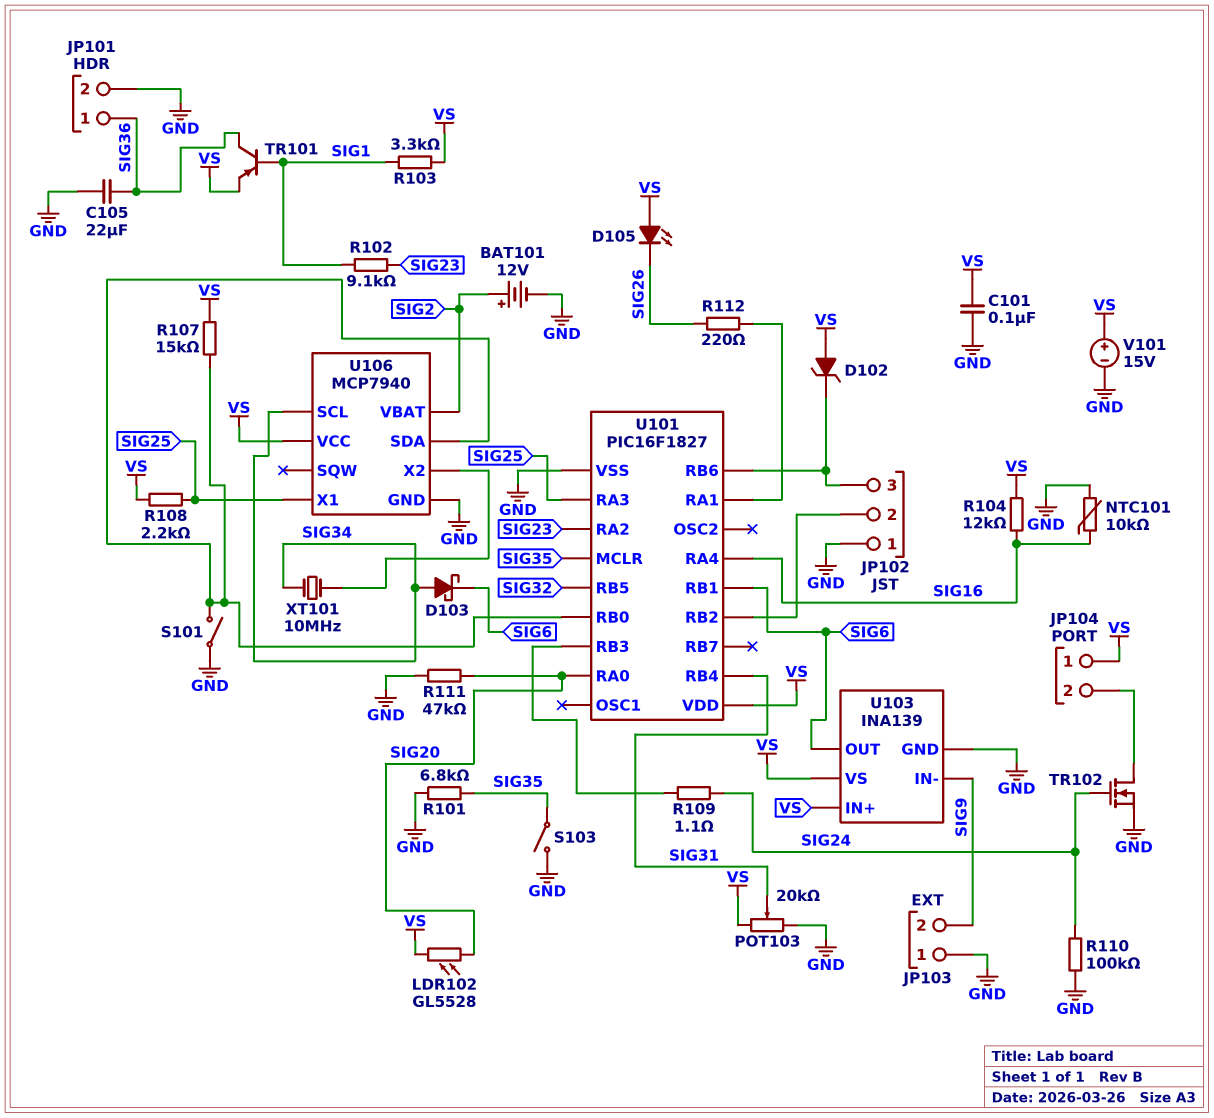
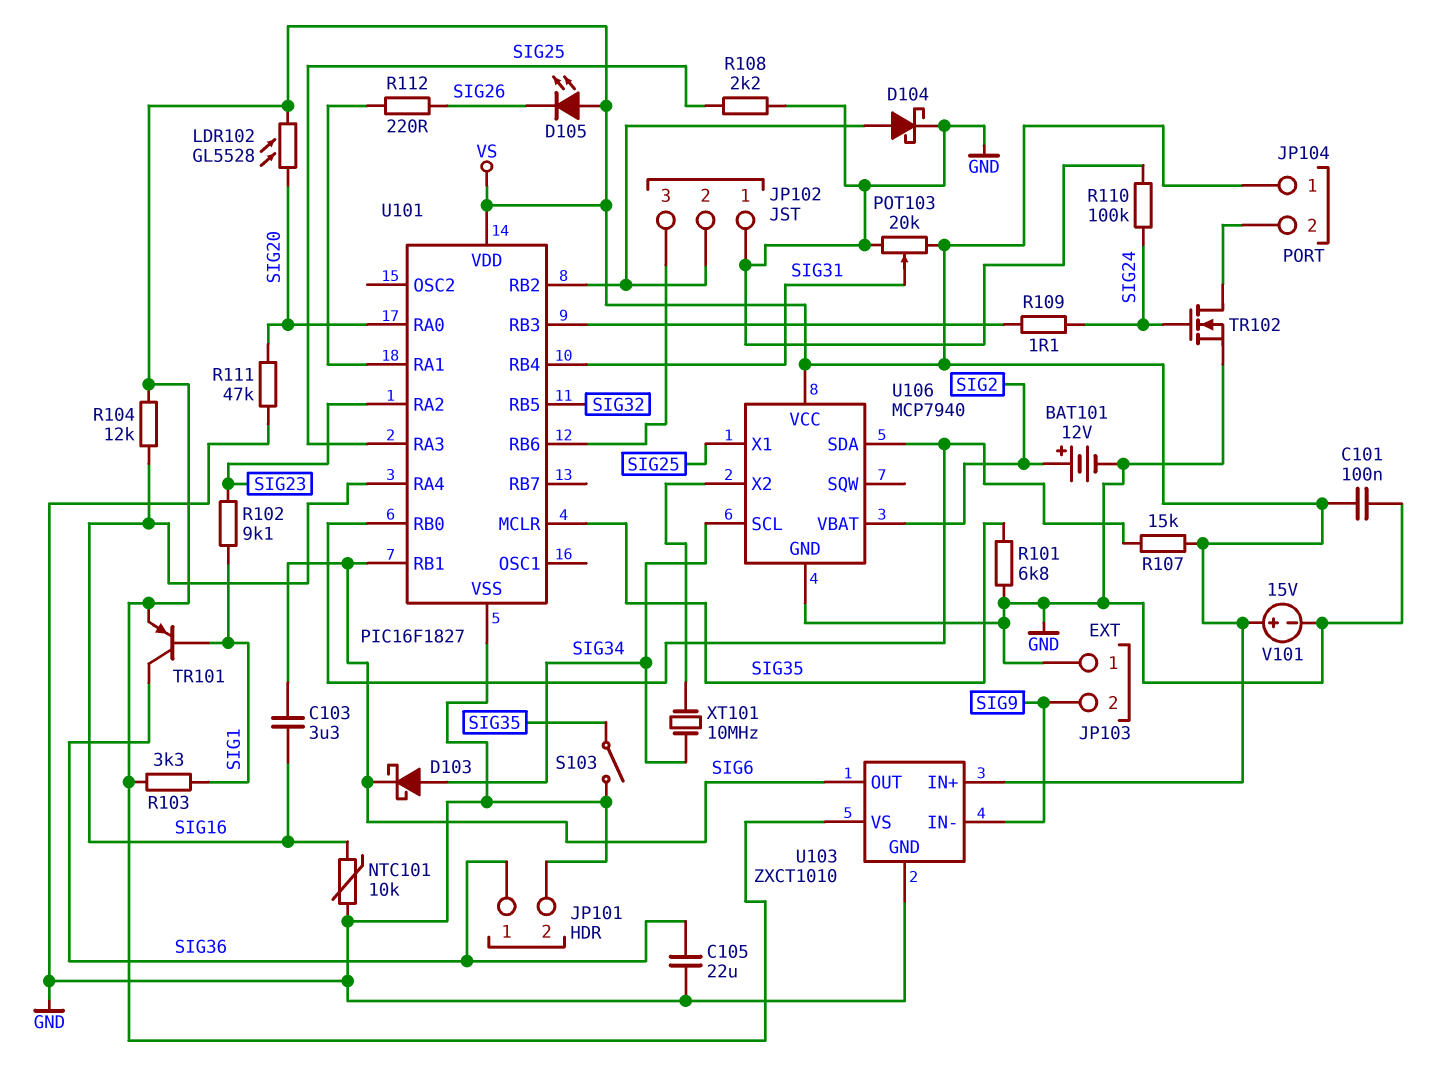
C103: none -> 3.3uF (SIG6, SIG16)
D102: zener (A VS, K JP102/3) -> none
D104: none -> schottky (A JP102/2, K GND)
R108: 2.2k (SIG25, VS) -> 2.2k (GND, SIG25)
S101: switch (GND, U101/RB0) -> none
U103: INA139 -> ZXCT1010

